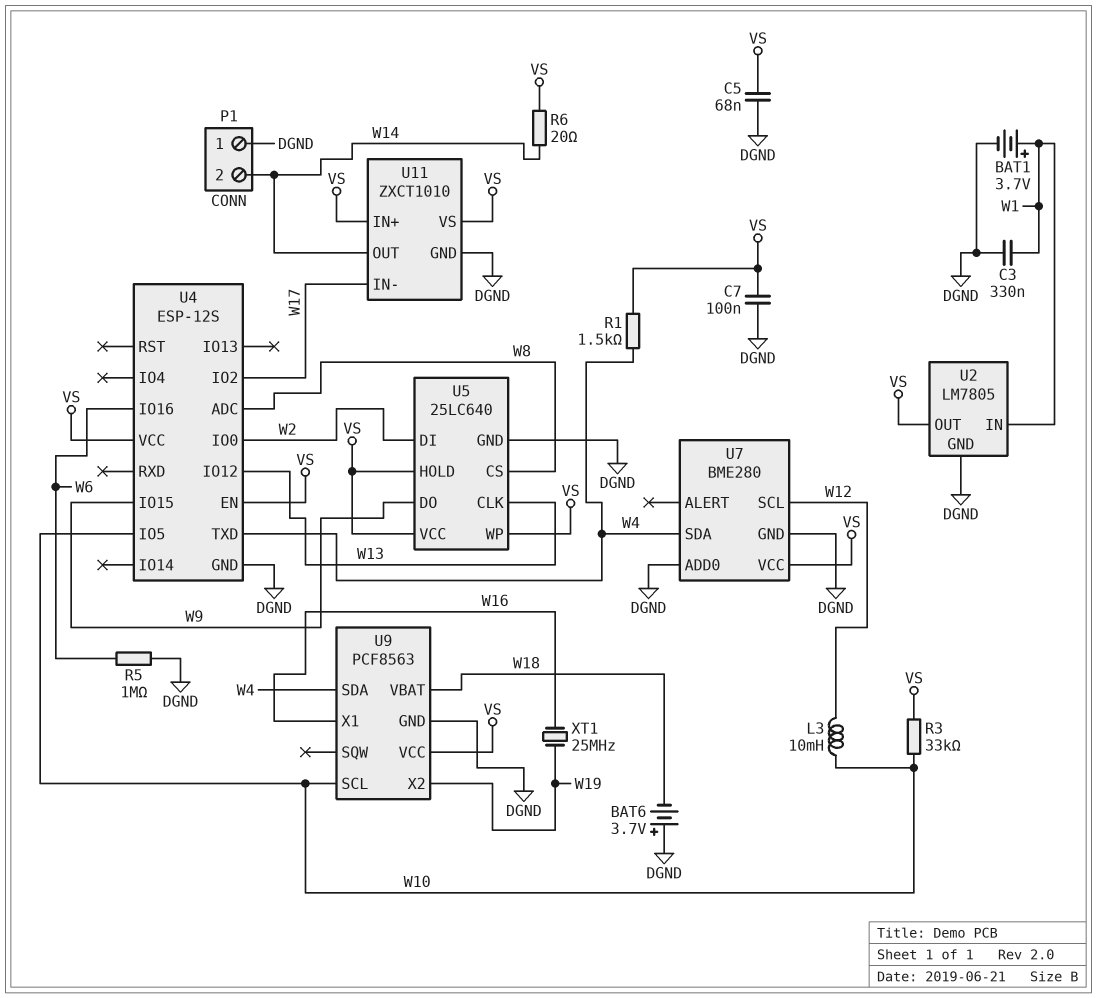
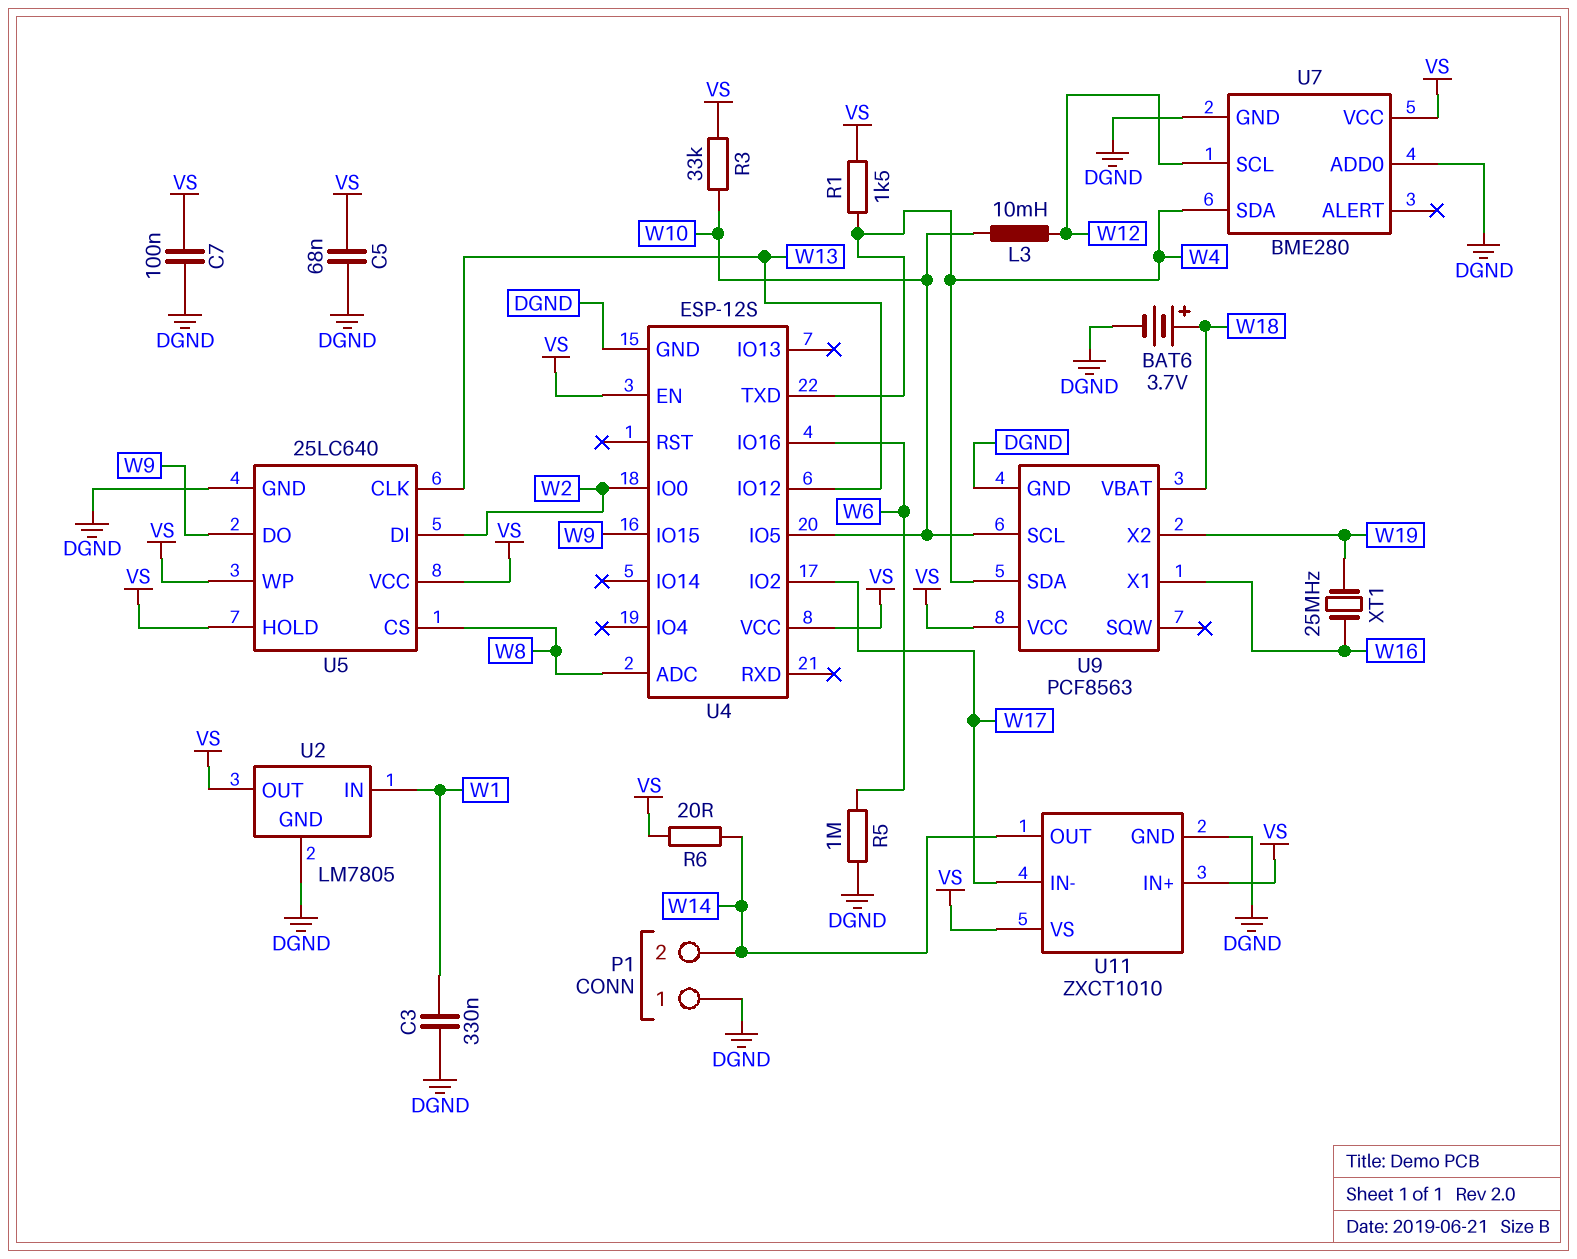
BAT1: 3.7V (plus W1, minus DGND) -> none
BAT6: 3.7V (plus DGND, minus W18) -> 3.7V (plus W18, minus DGND)

